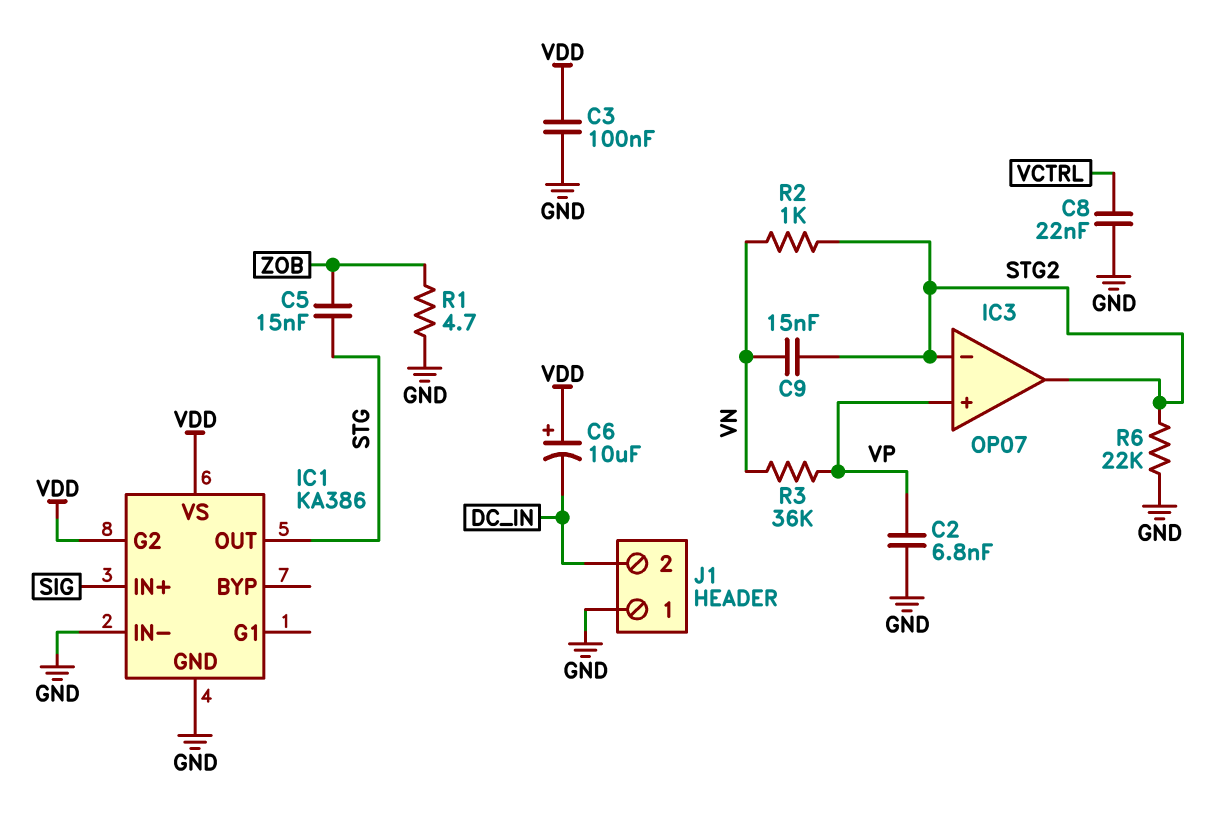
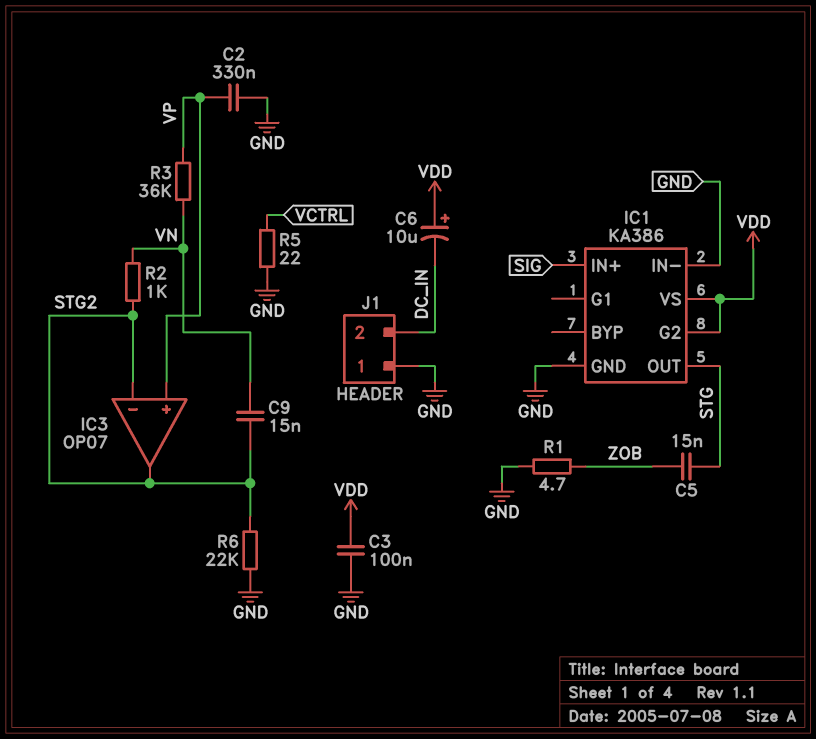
C2: 6.8nF (GND, VP) -> 330nF (GND, VP)
C8: 22nF (GND, VCTRL) -> none
R5: none -> 22 (GND, VCTRL)

